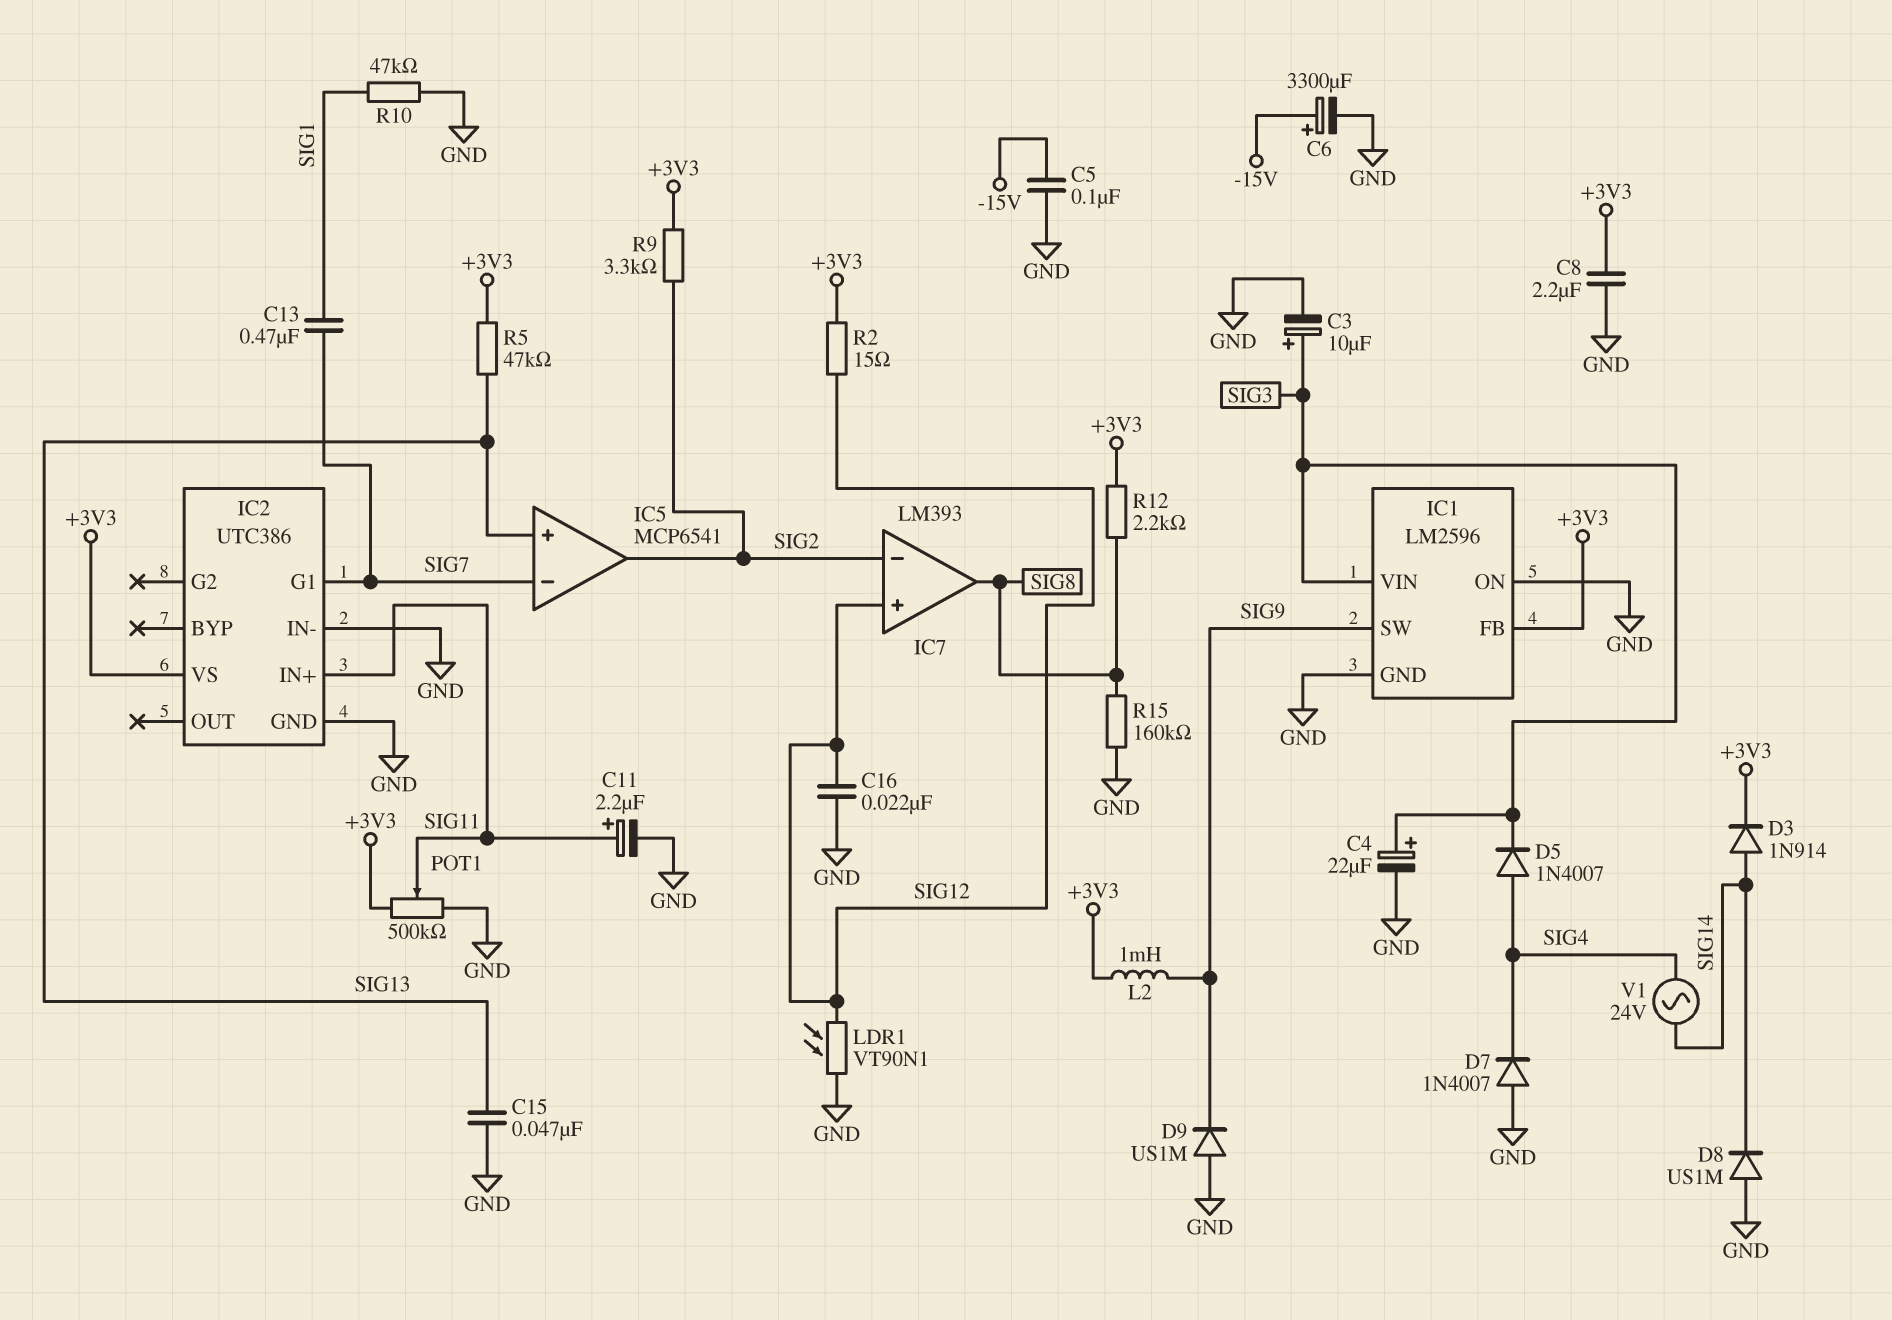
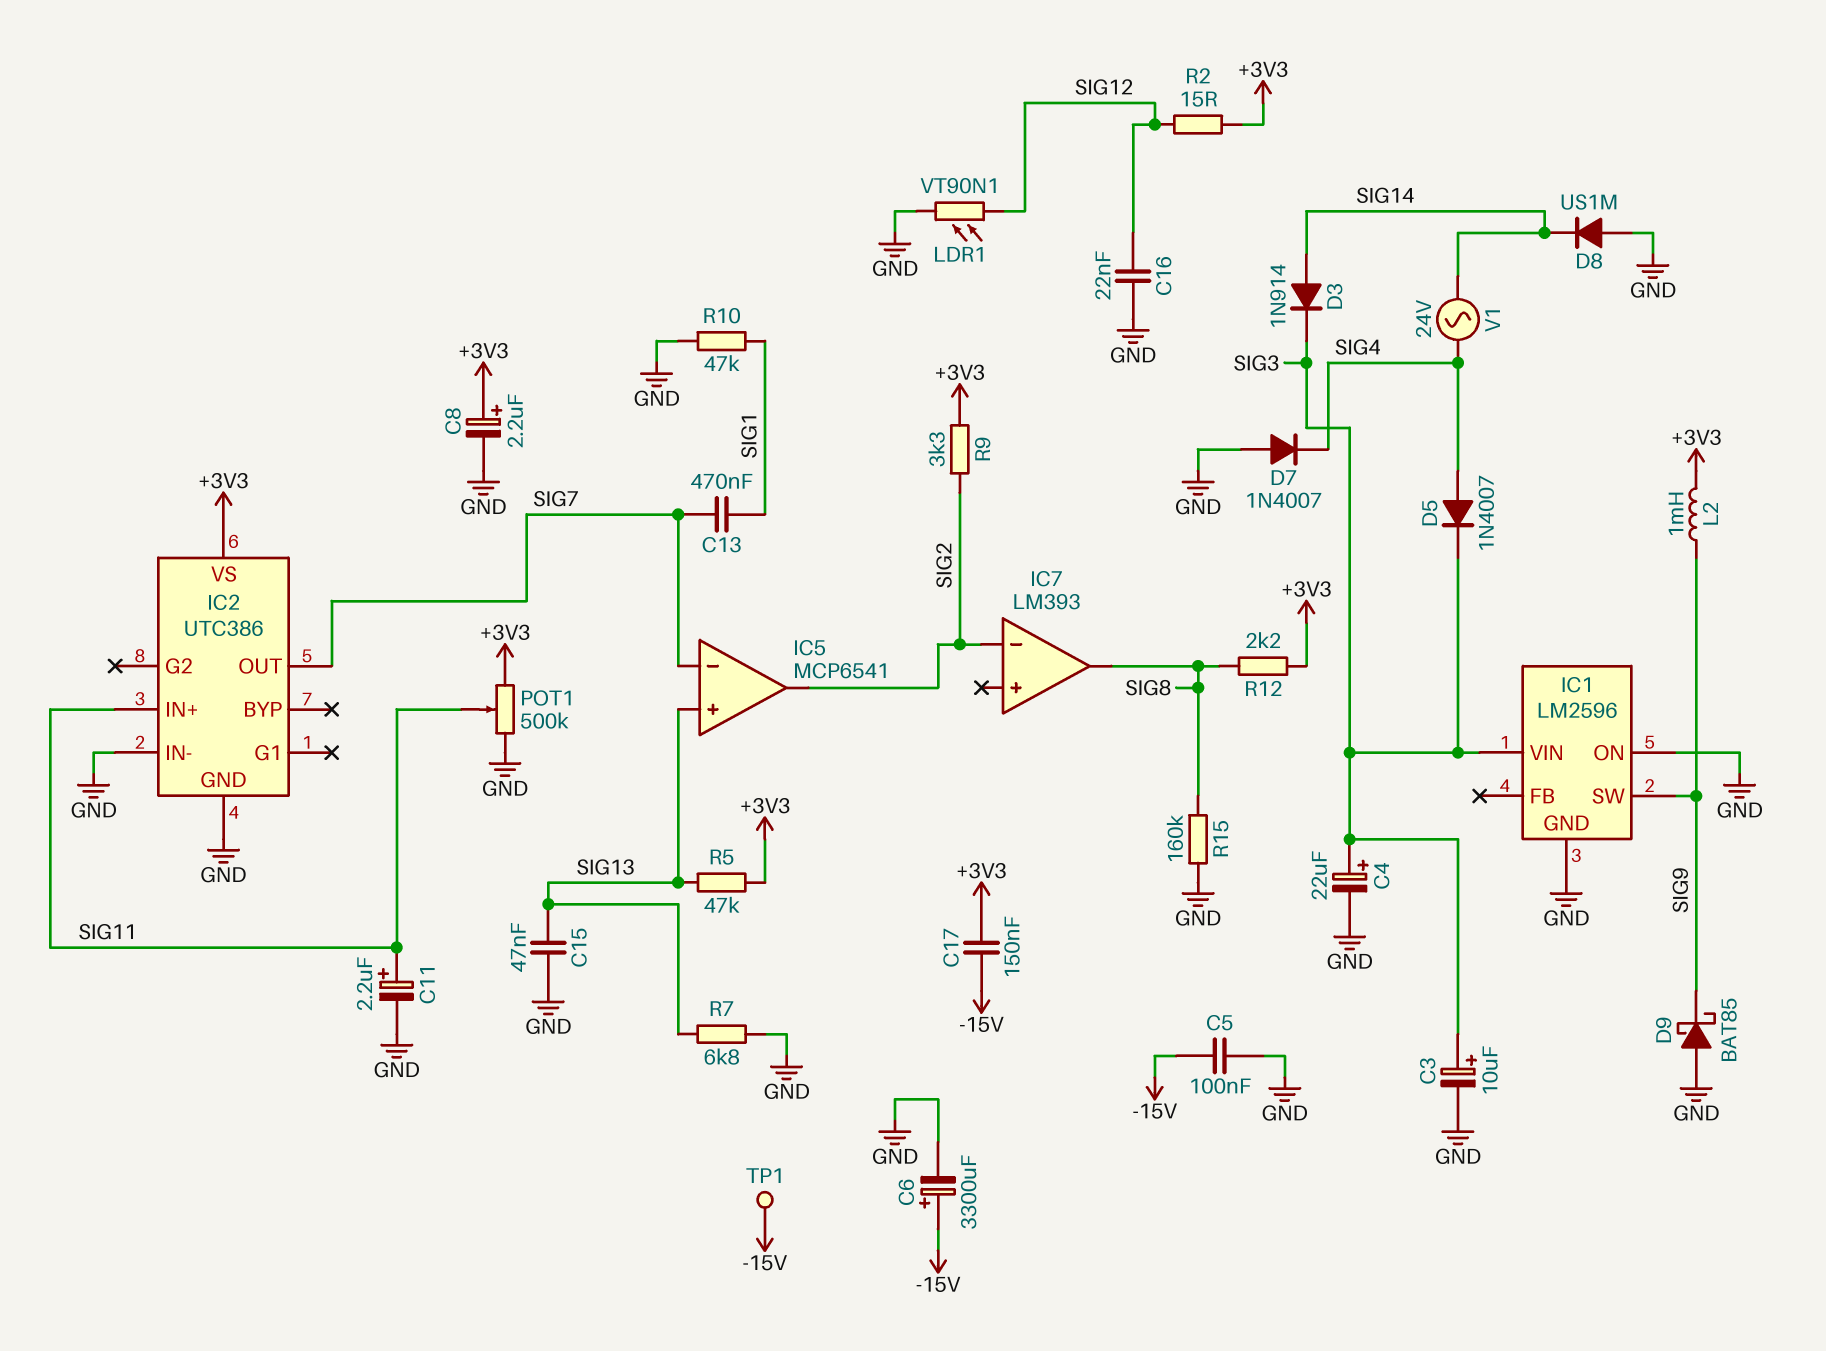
C8: 2.2uF (+3V3, GND) -> 2.2uF (plus +3V3, minus GND)
C17: none -> 150nF (+3V3, -15V)
D3: diode 1N914 (A SIG14, K +3V3) -> diode 1N914 (A SIG14, K SIG3)
D9: diode US1M (A GND, K SIG9) -> schottky BAT85 (A GND, K SIG9)
IC1 pin FB: +3V3 -> none
IC2 pin G1: SIG7 -> none
IC2 pin OUT: none -> SIG7
IC7 pin in+: SIG12 -> none
R7: none -> 6.8k (GND, SIG13)
TP1: none -> test point (-15V)

